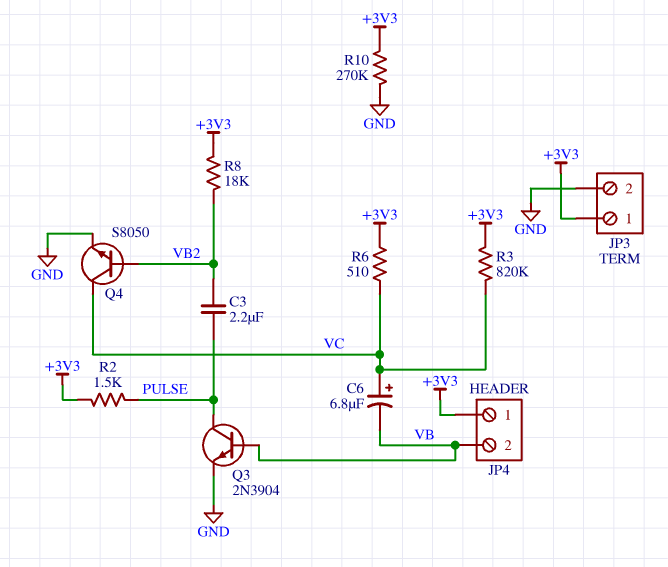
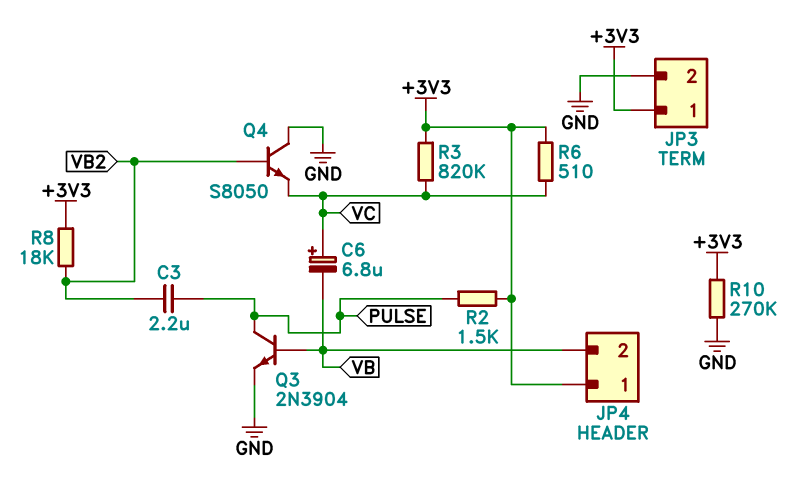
Q4: NPN S8050 (B VB2, C VC, E GND) -> NPN S8050 (B VB2, C GND, E VC)

